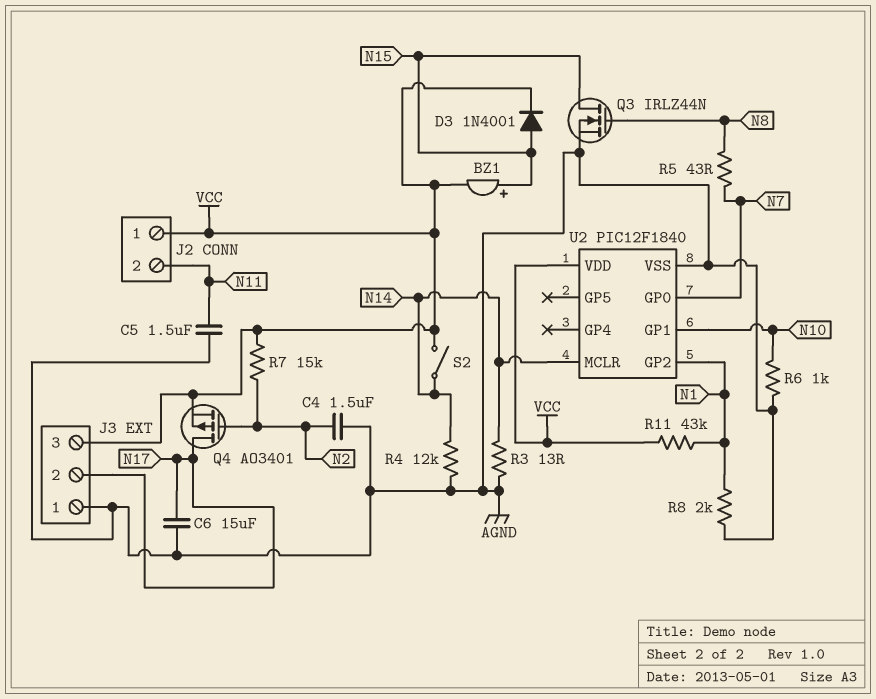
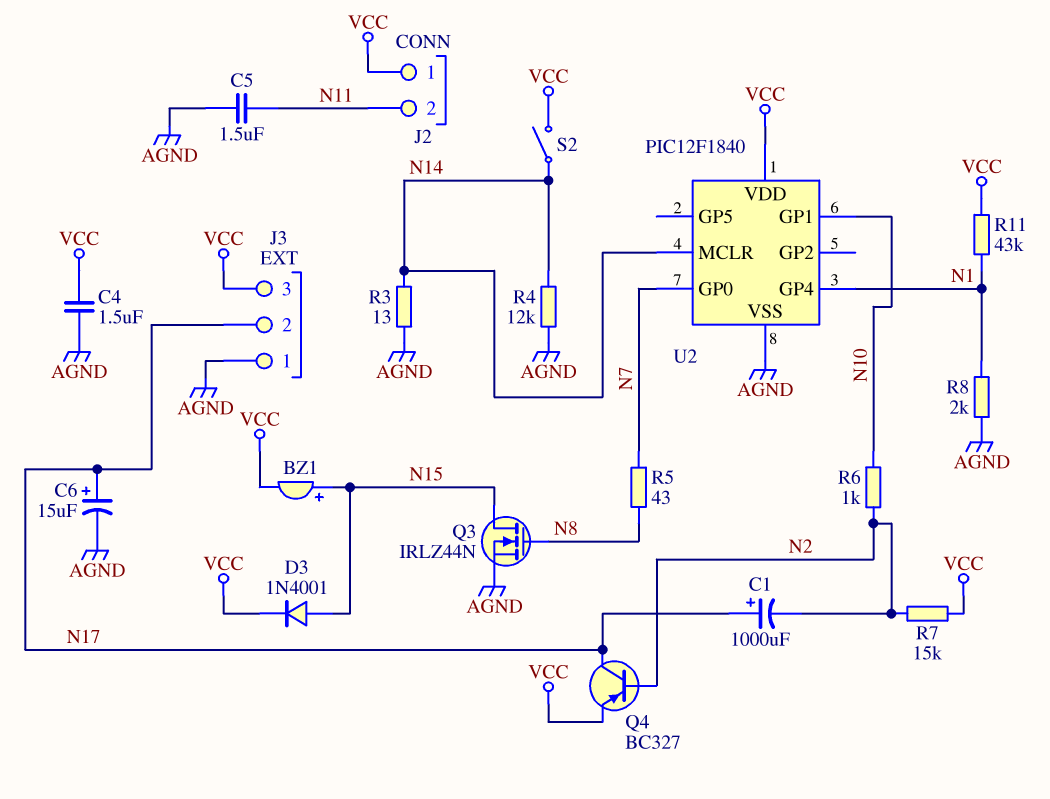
C1: none -> 1000uF (plus N17, minus N2)
C4: 1.5uF (AGND, N2) -> 1.5uF (AGND, VCC)
C6: 15uF (AGND, N17) -> 15uF (plus N17, minus AGND)
Q4: PMOS AO3401 (G N2, D N17, S VCC) -> PNP BC327 (B N2, C N17, E VCC)
R6: 1k (AGND, N10) -> 1k (N2, N10)
U2 pin GP2: N1 -> none
U2 pin GP4: none -> N1

